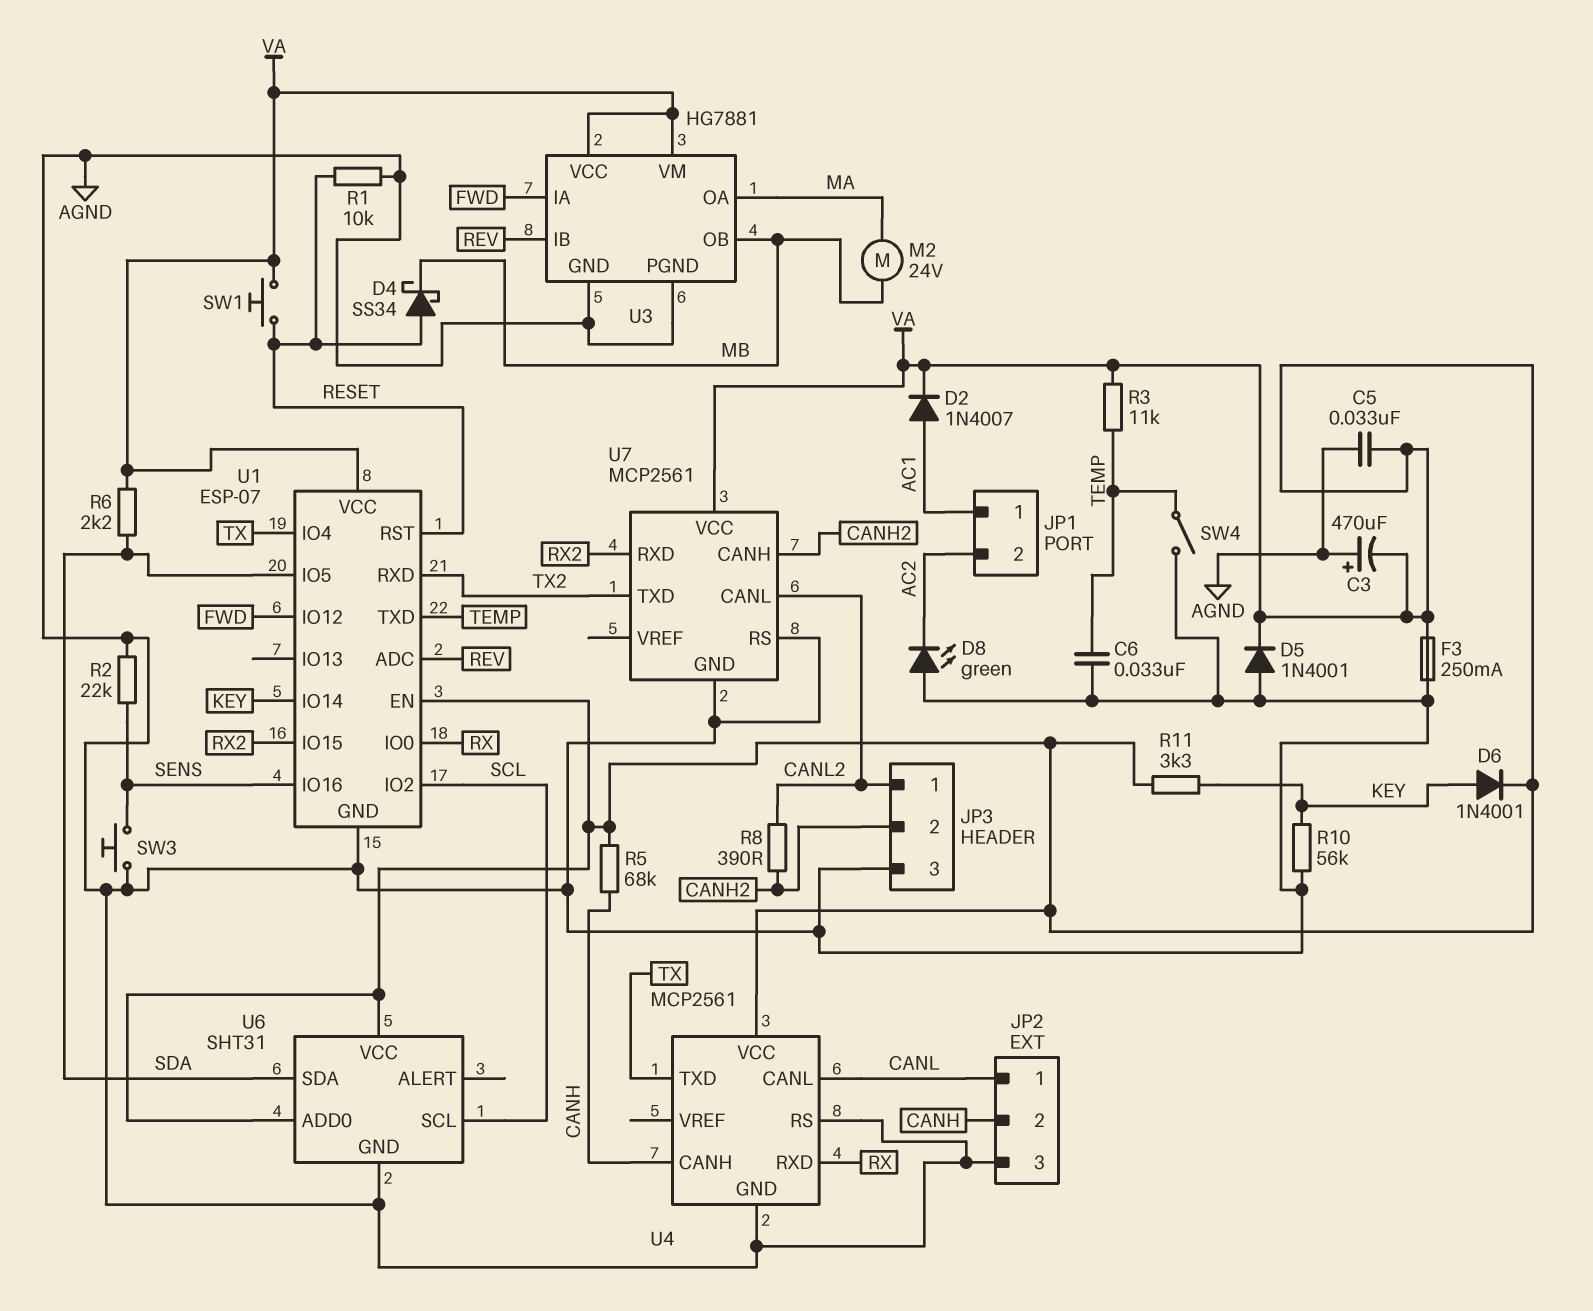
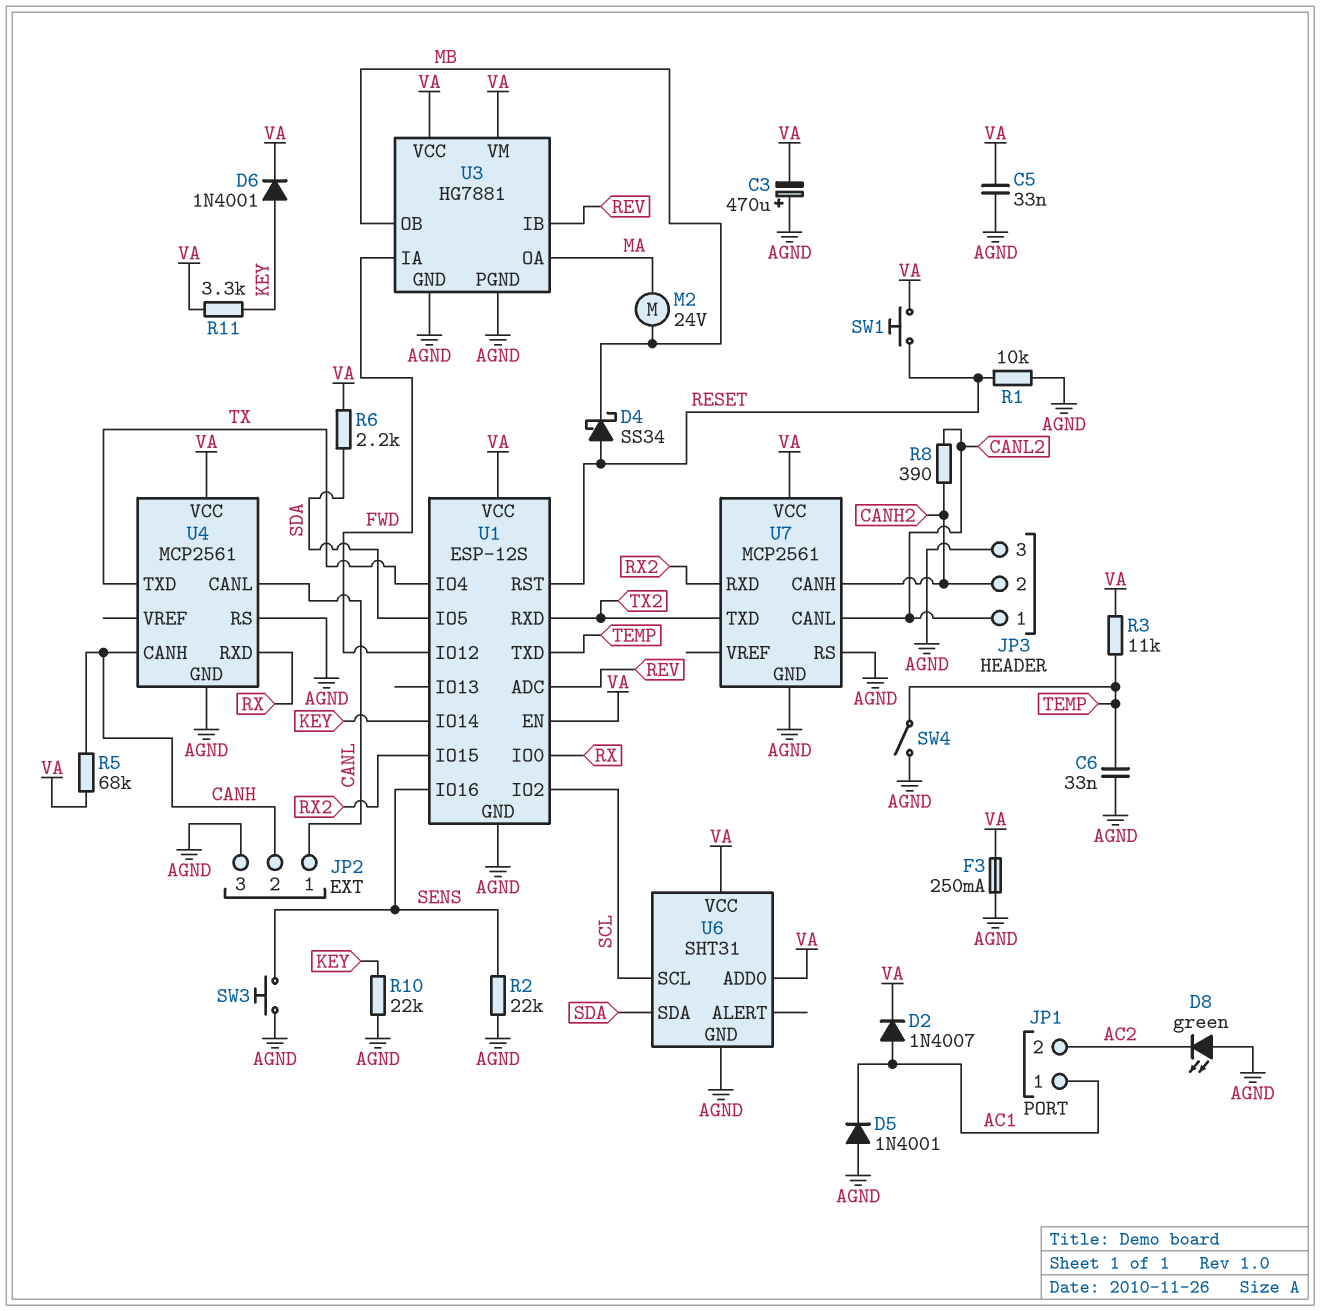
D5: diode 1N4001 (A AGND, K VA) -> diode 1N4001 (A AGND, K AC1)
R10: 56k (AGND, KEY) -> 22k (AGND, KEY)
U1: ESP-07 -> ESP-12S

